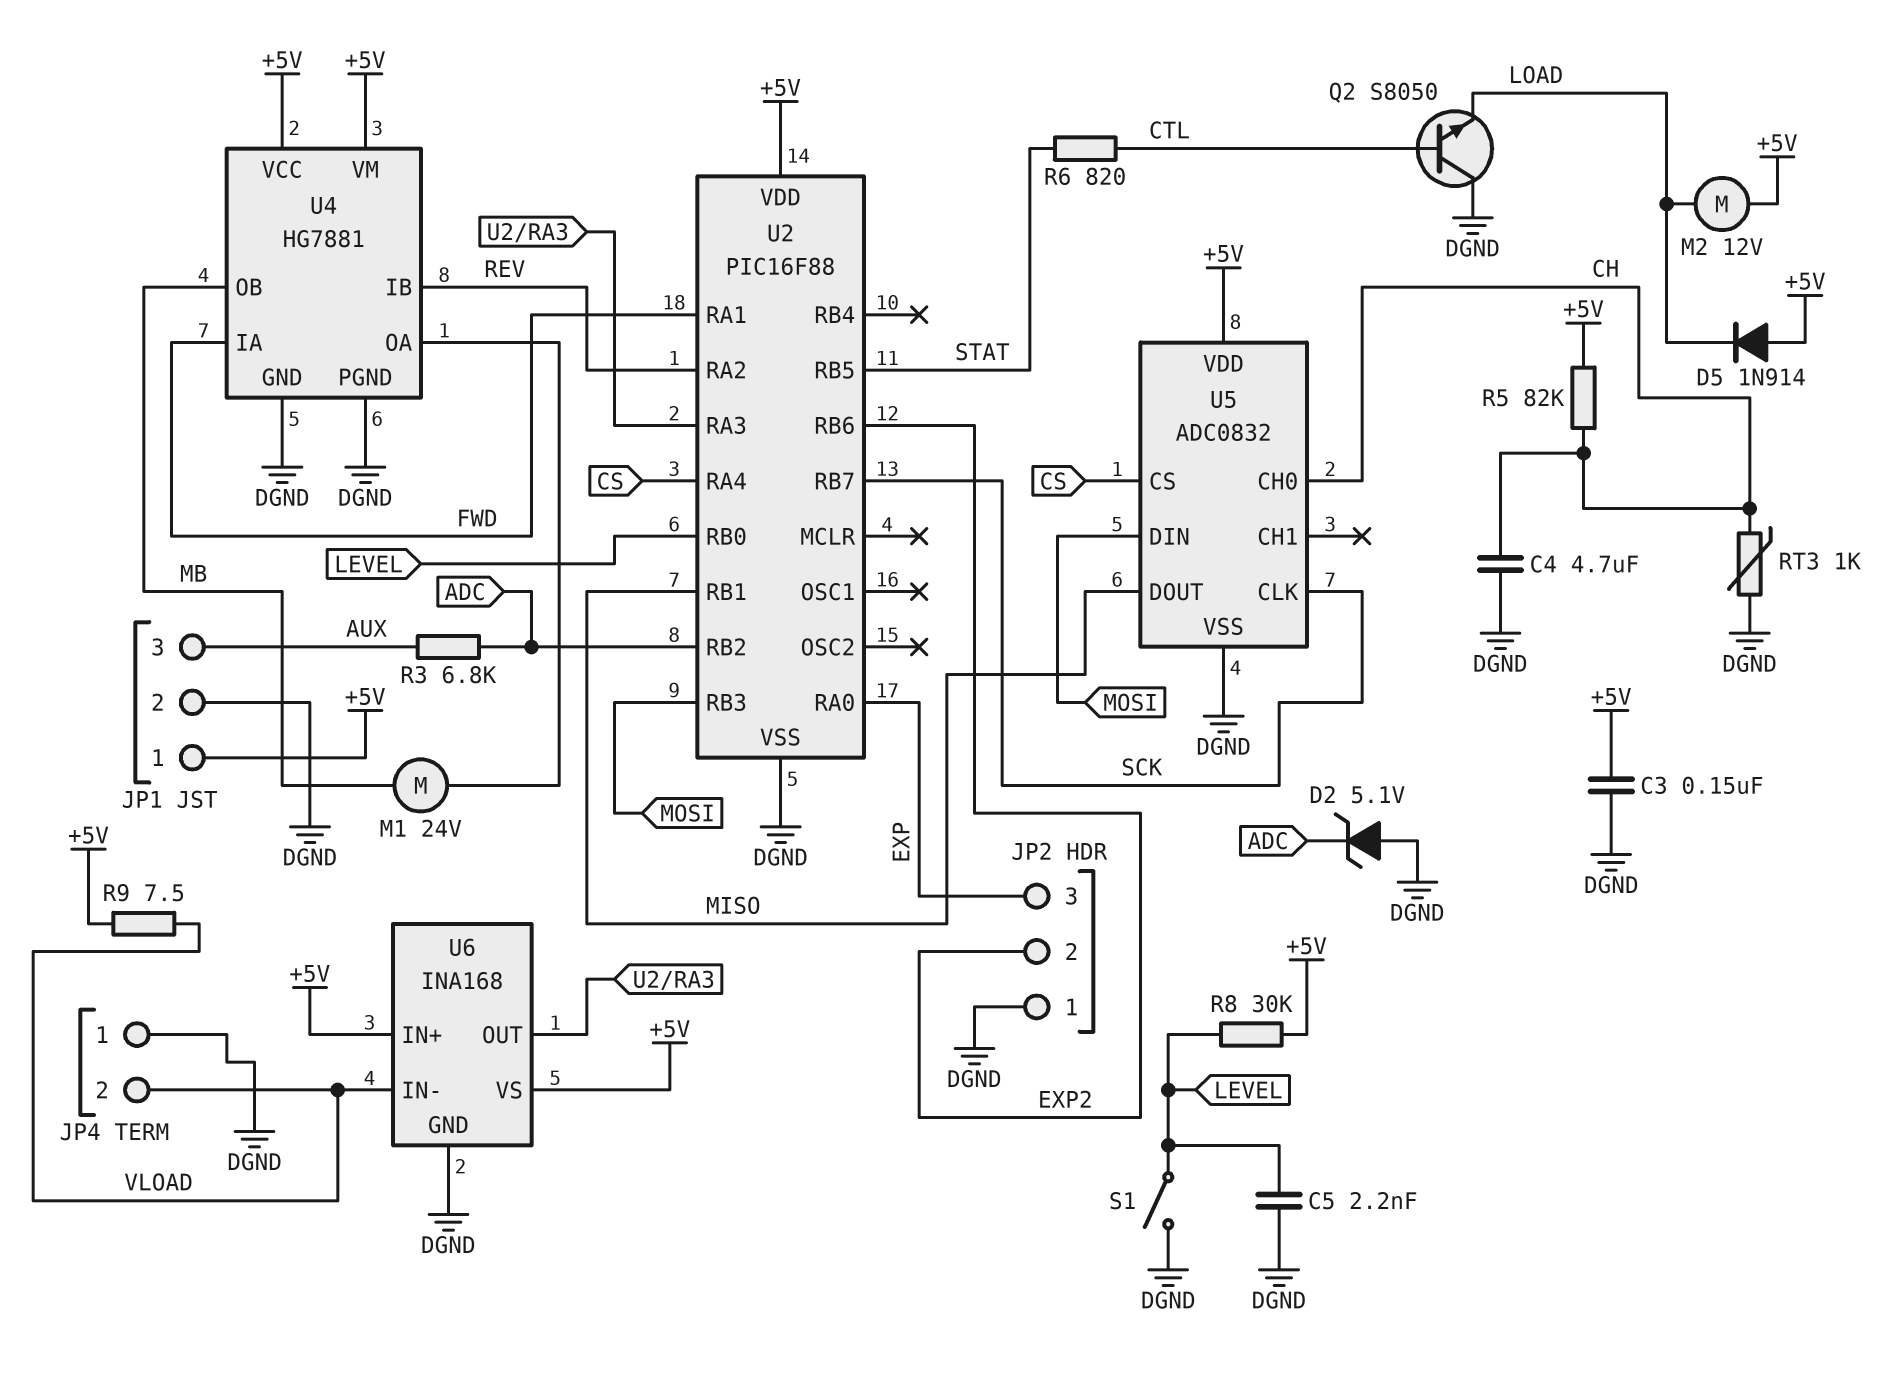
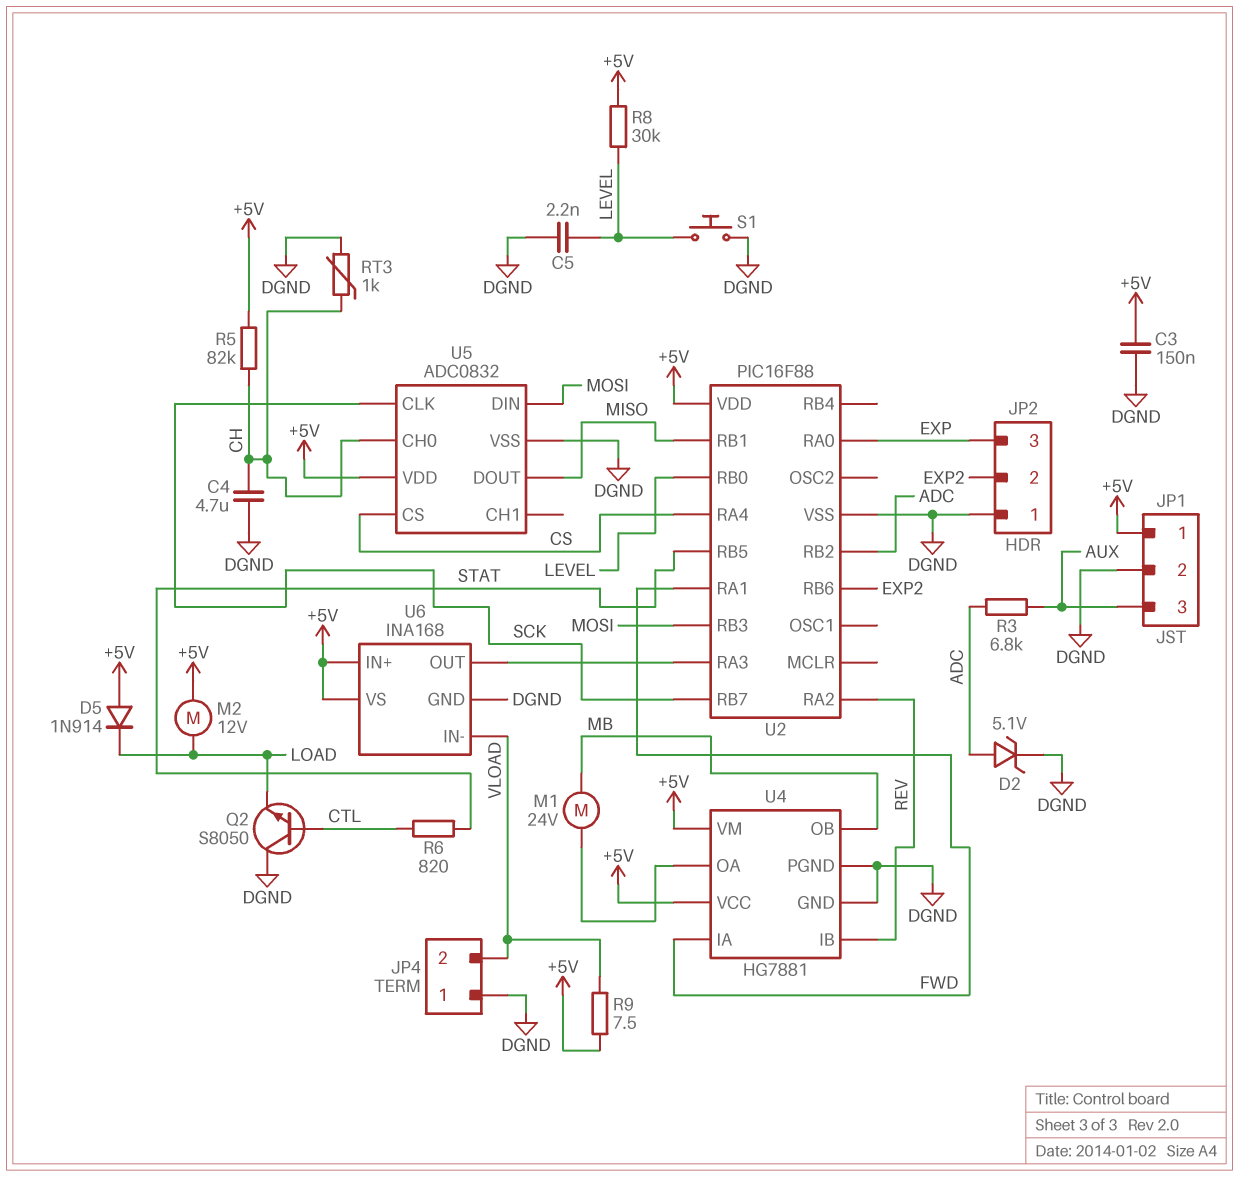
D2: zener 5.1V (A DGND, K ADC) -> zener 5.1V (A ADC, K DGND)
S1: switch (DGND, LEVEL) -> button (DGND, LEVEL)

